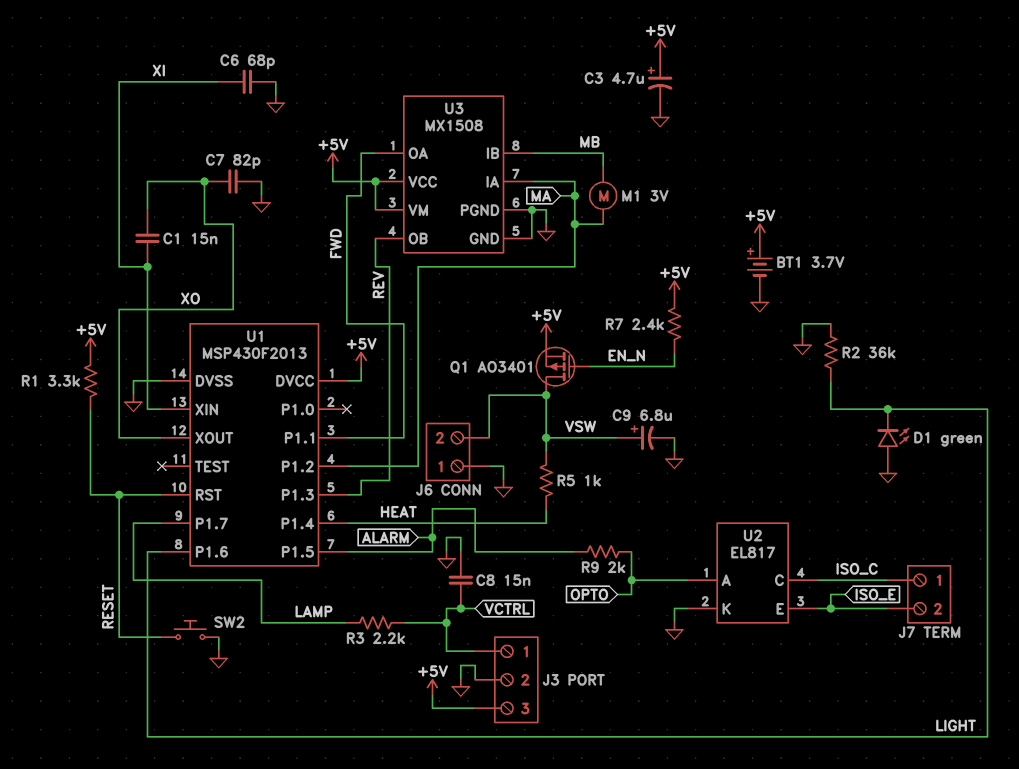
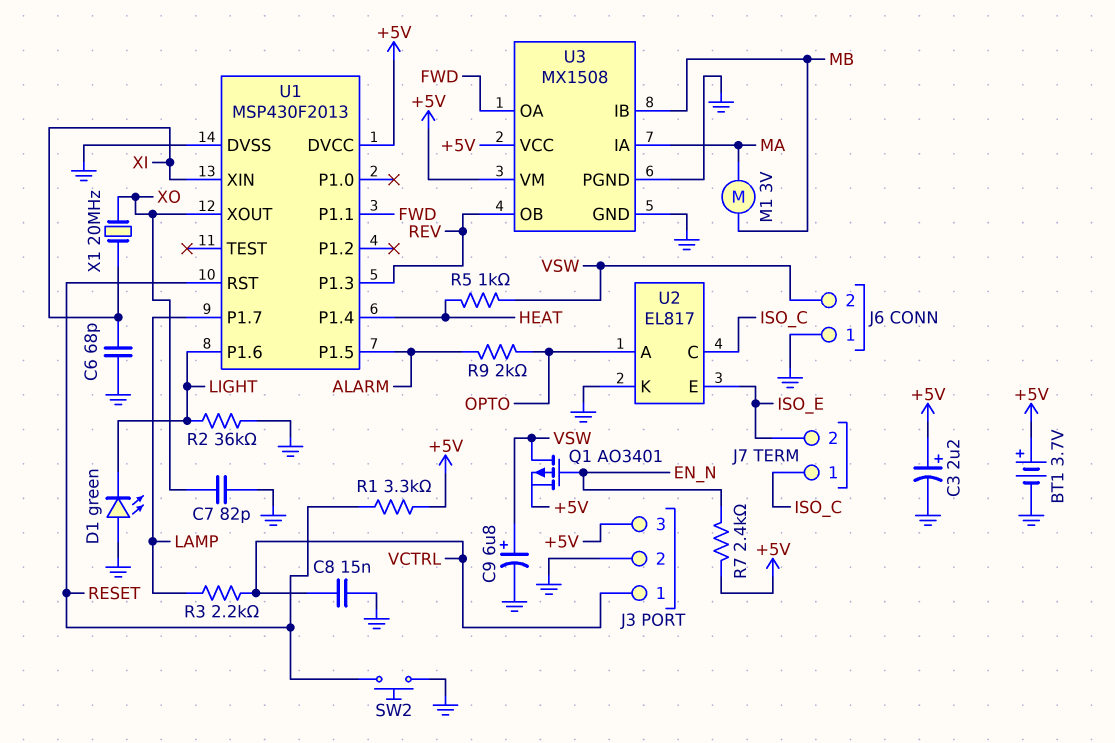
C1: 15nF (XI, XO) -> none
C3: 4.7uF (plus +5V, minus GND) -> 2.2uF (plus +5V, minus GND)
U1 pin P1.2: MA -> none
X1: none -> 20MHz (XI, XO)

